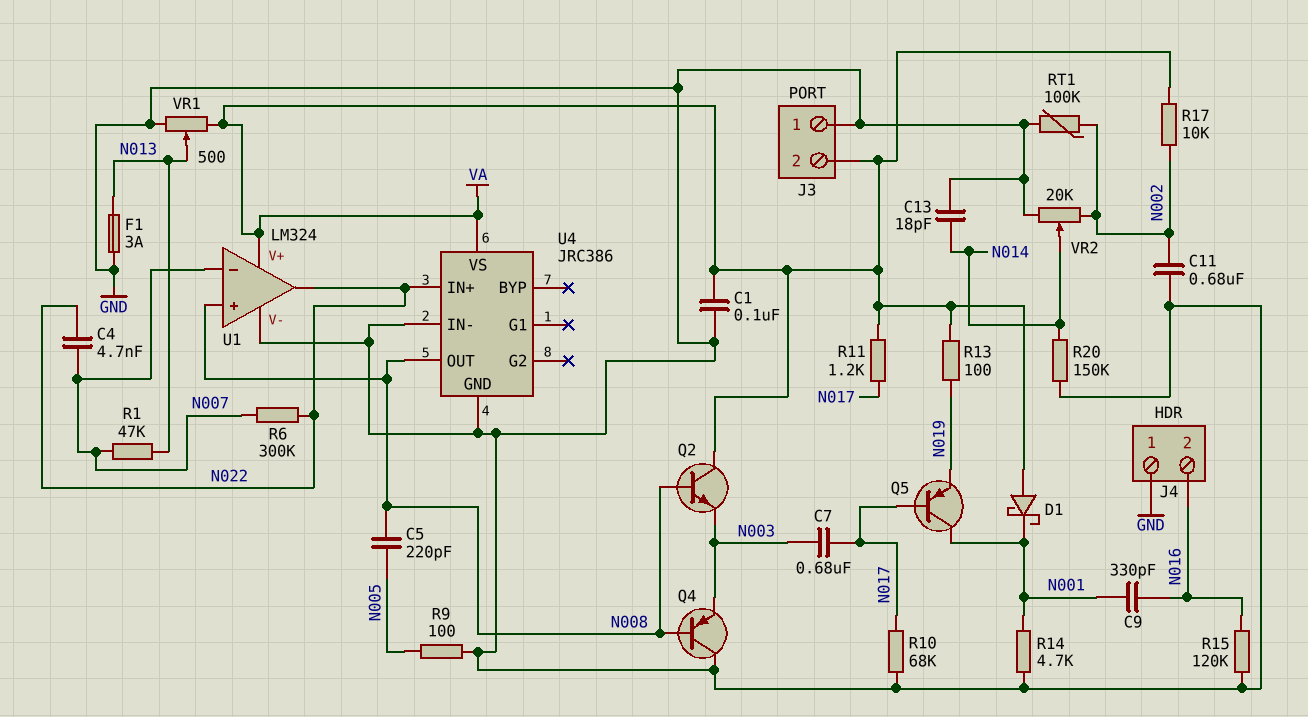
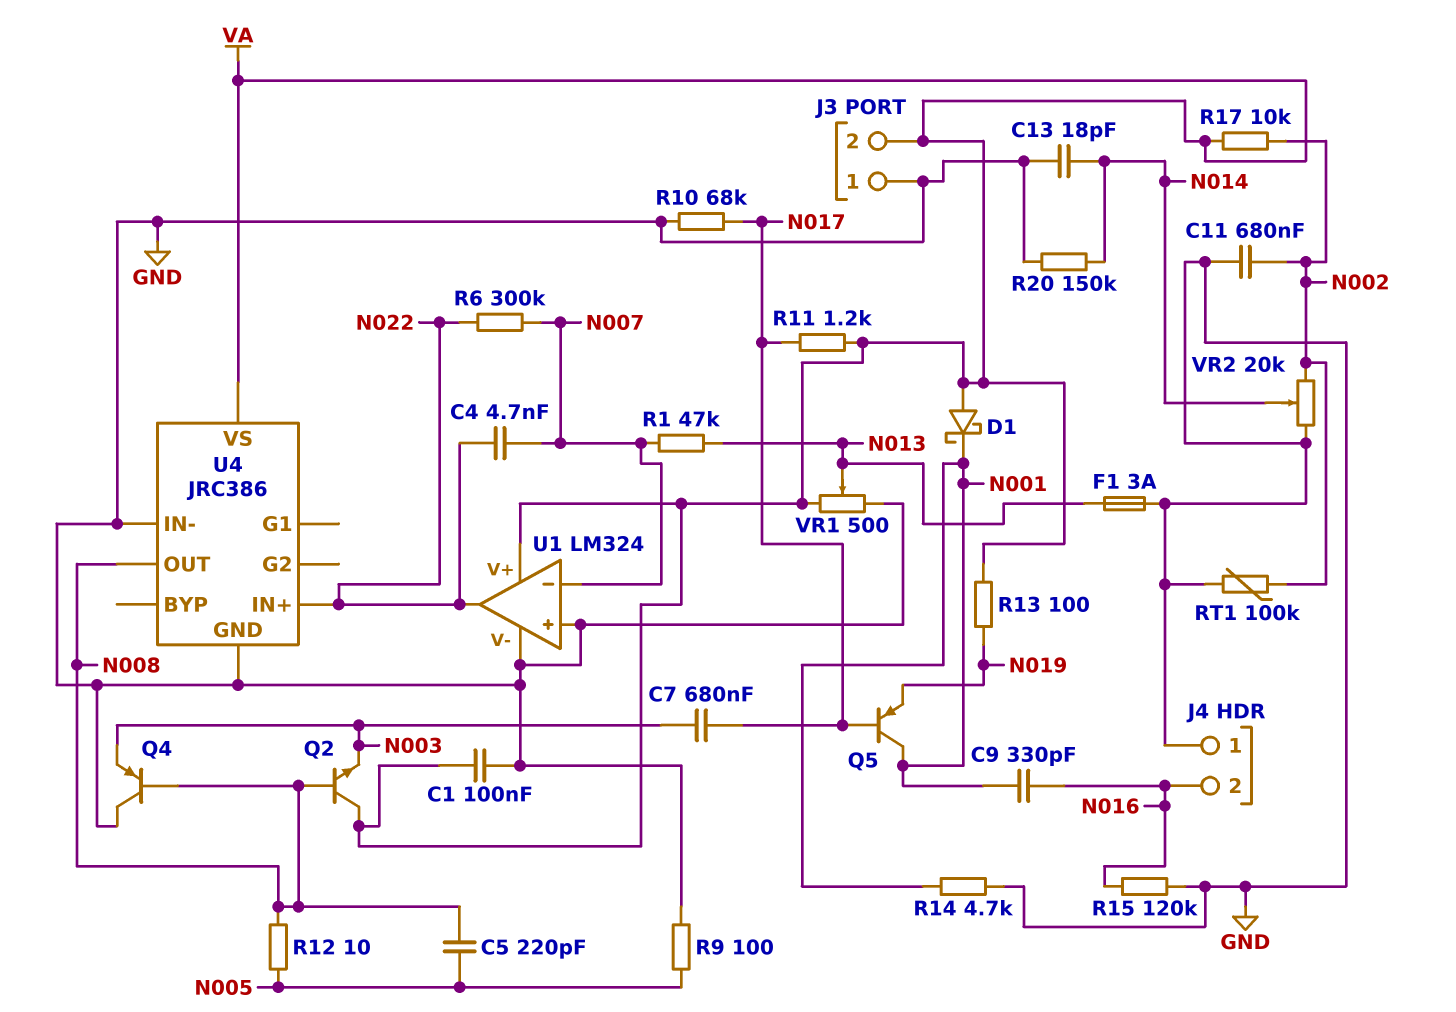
R12: none -> 10 (N005, N008)
U1 pin in+: N008 -> GND

